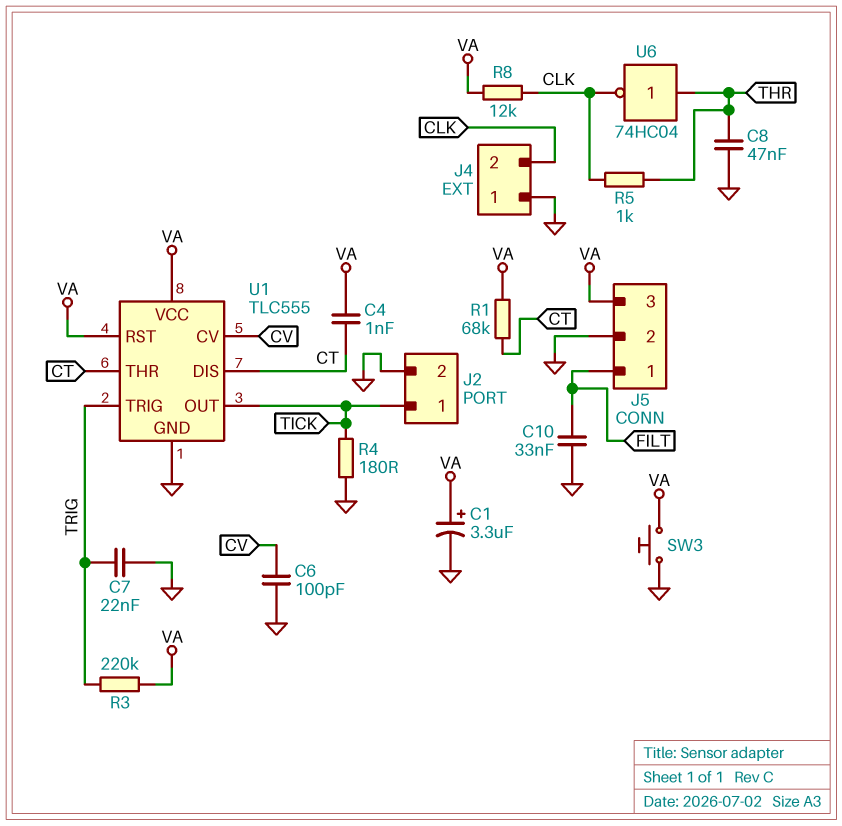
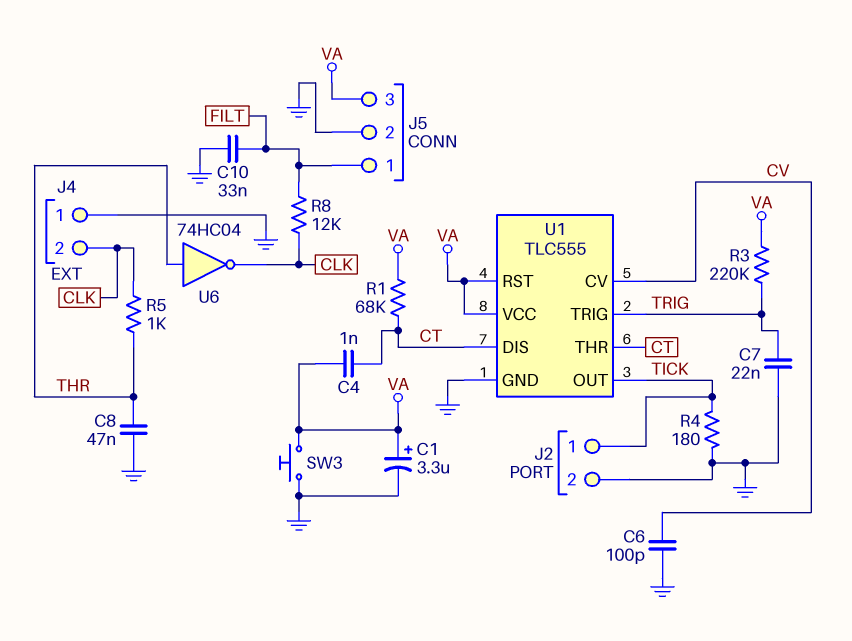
R8: 12k (CLK, VA) -> 12k (CLK, FILT)

